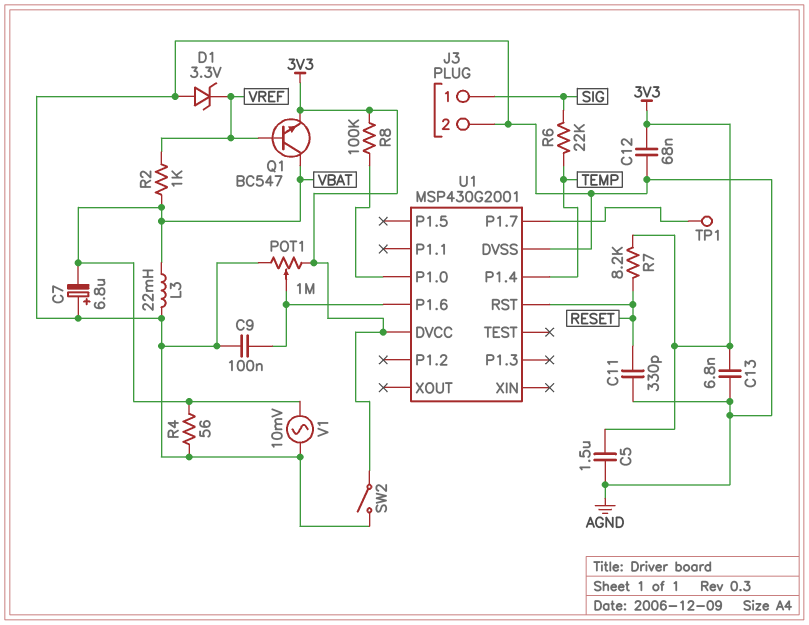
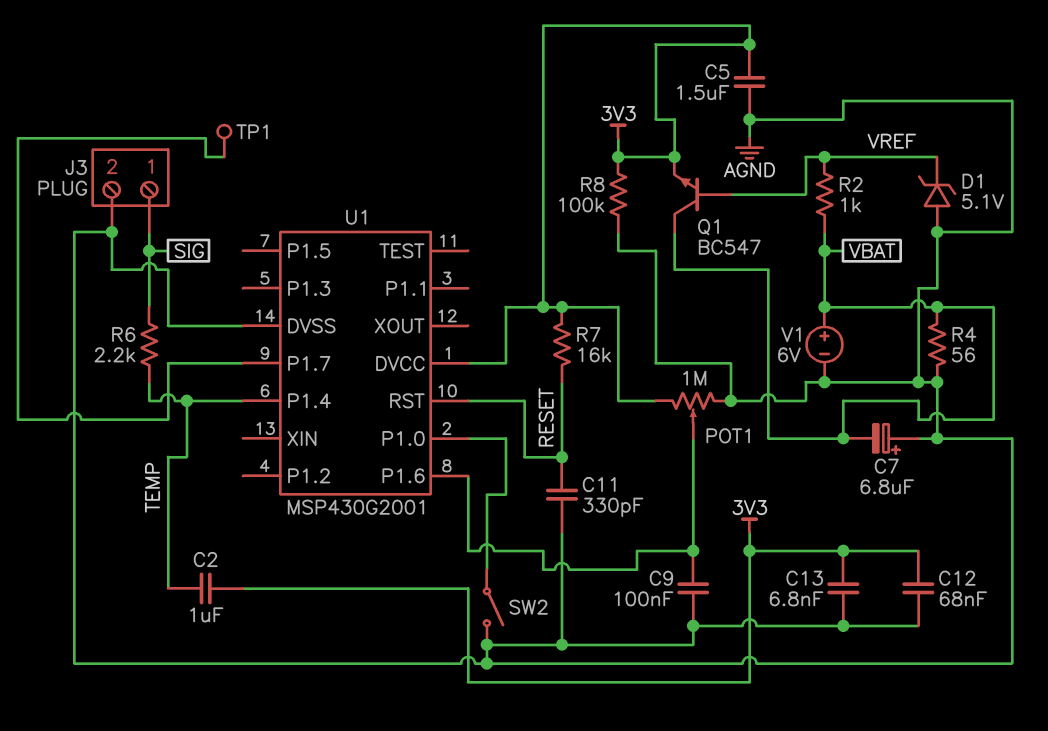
C2: none -> 1uF (3V3, TEMP)
D1: zener 3.3V (A AGND, K VREF) -> zener 5.1V (A AGND, K VREF)
L3: 22mH (AGND, VBAT) -> none
R6: 22k (SIG, TEMP) -> 2.2k (SIG, TEMP)
R7: 8.2k (3V3, RESET) -> 16k (3V3, RESET)
R8: 100k (3V3, U1/P1.0) -> 100k (3V3, AGND)
SW2: switch (3V3, AGND) -> switch (AGND, U1/P1.0)
V1: AC 10mV (AGND, VBAT) -> 6V (plus VBAT, minus AGND)

